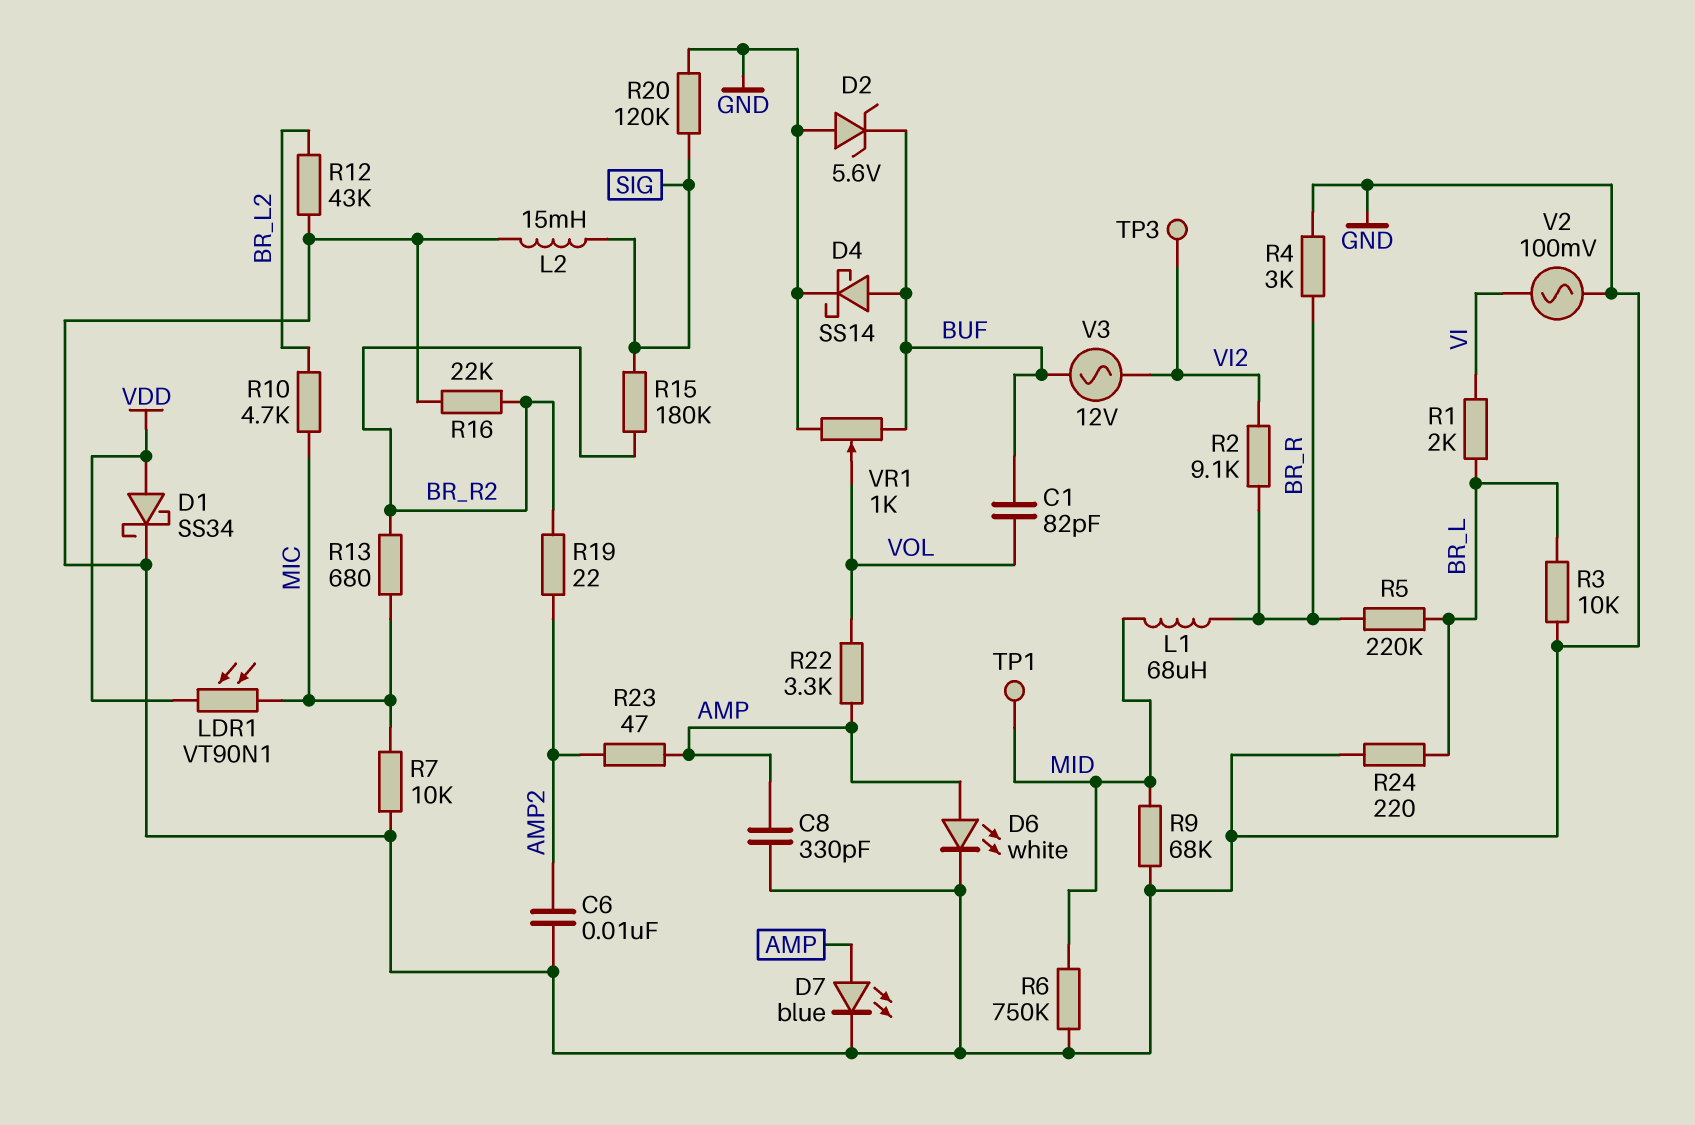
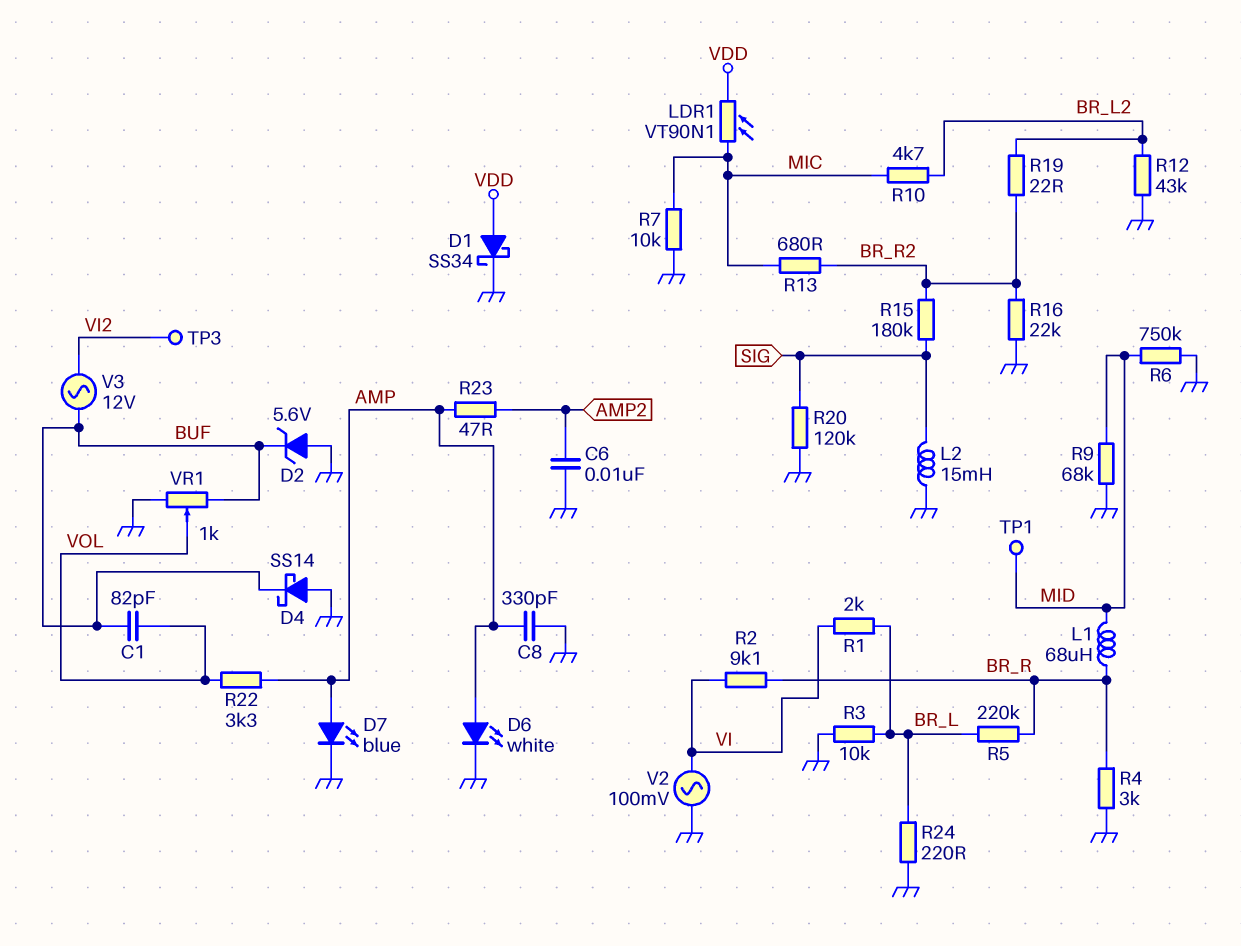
D4: schottky SS14 (A BUF, K GND) -> schottky SS14 (A GND, K BUF)
R2: 9.1k (BR_R, VI2) -> 9.1k (BR_R, VI)
R19: 22 (AMP2, BR_R2) -> 22 (BR_L2, BR_R2)

